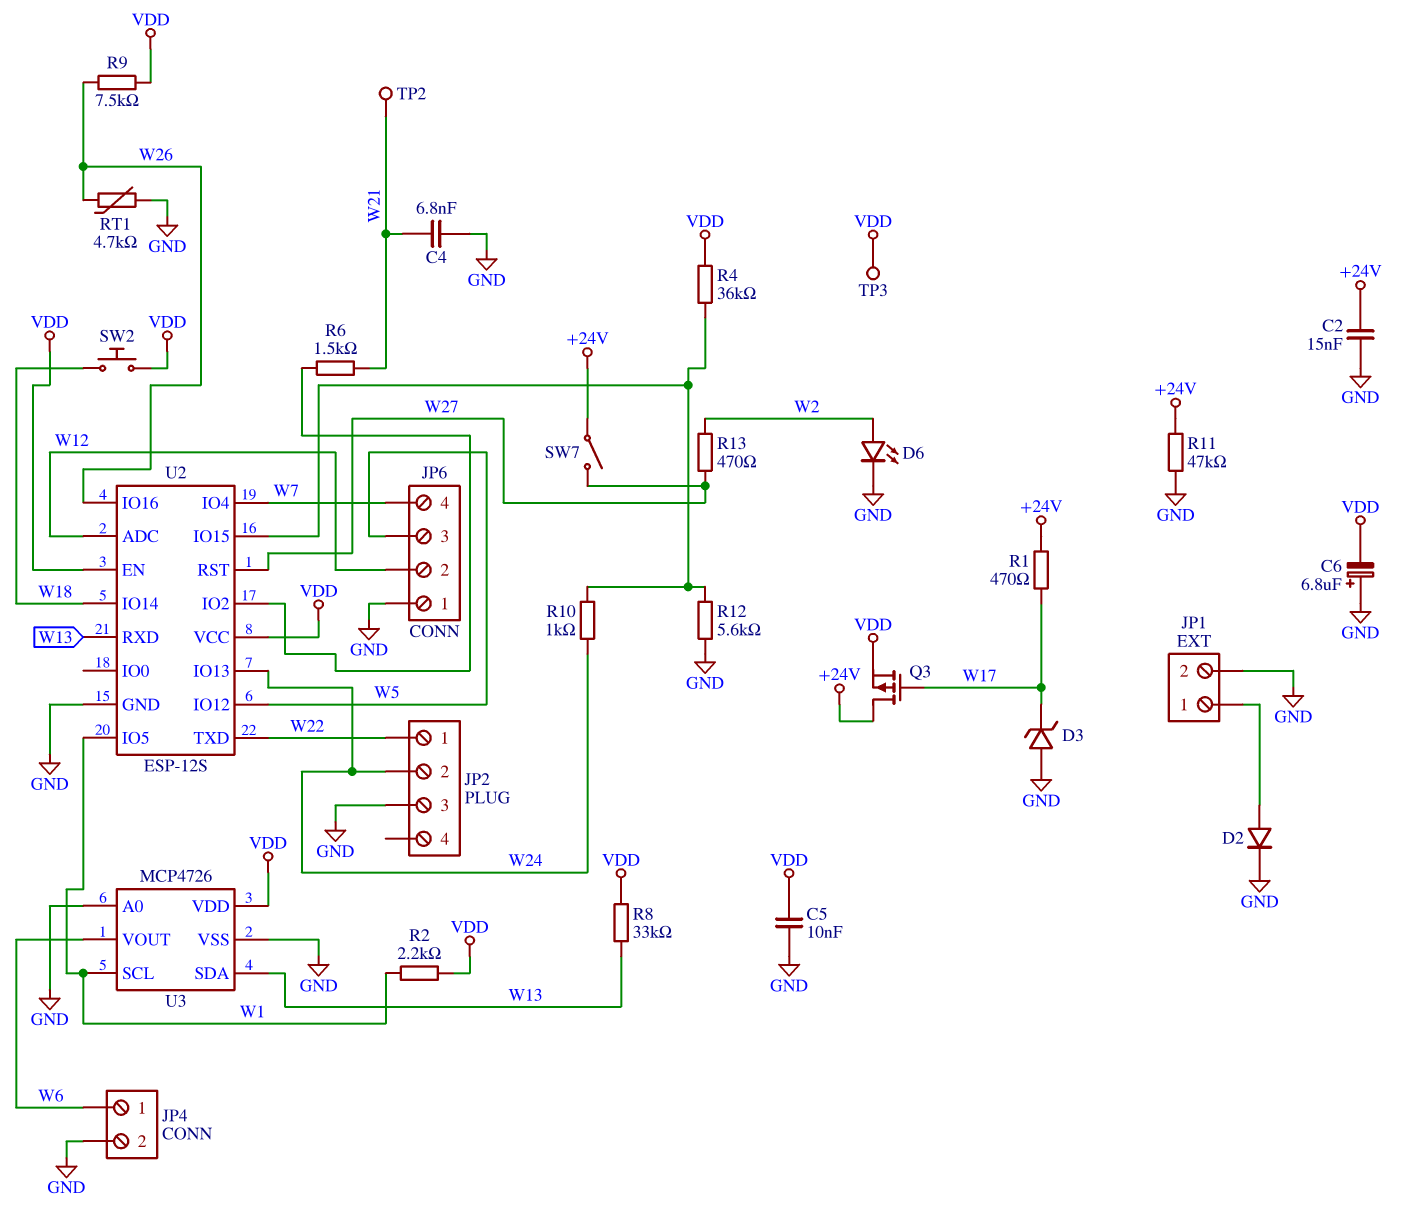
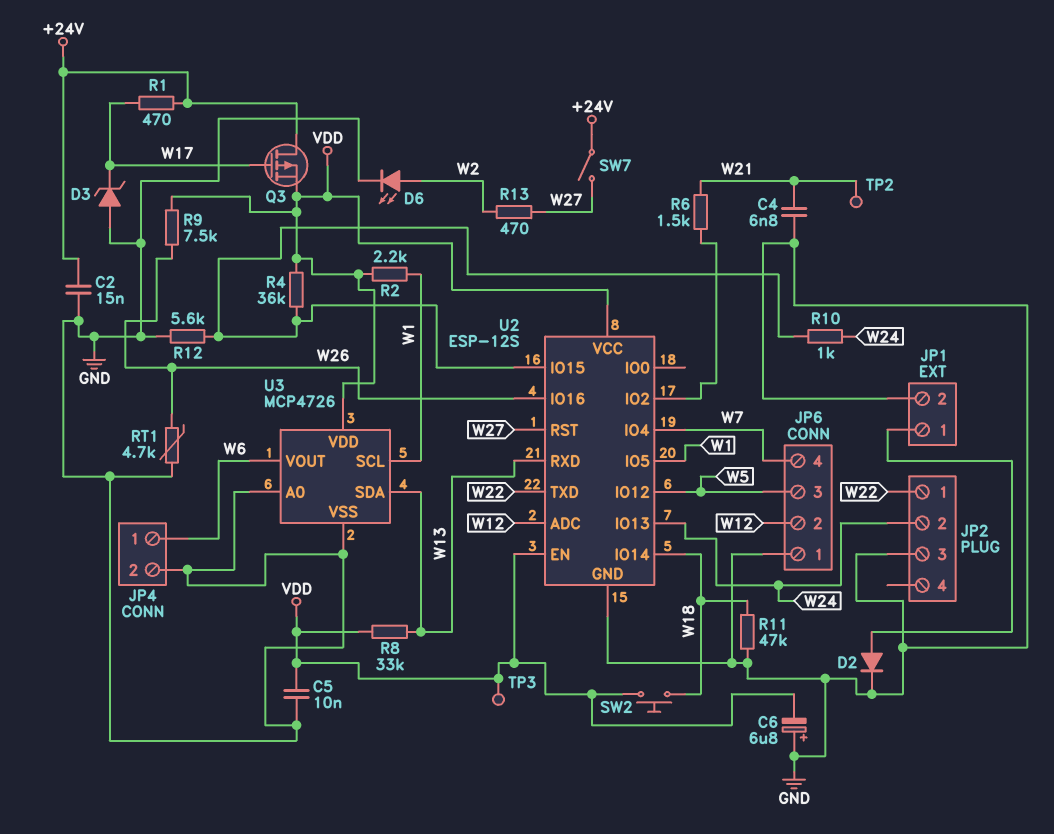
R11: 47k (+24V, GND) -> 47k (GND, W18)

